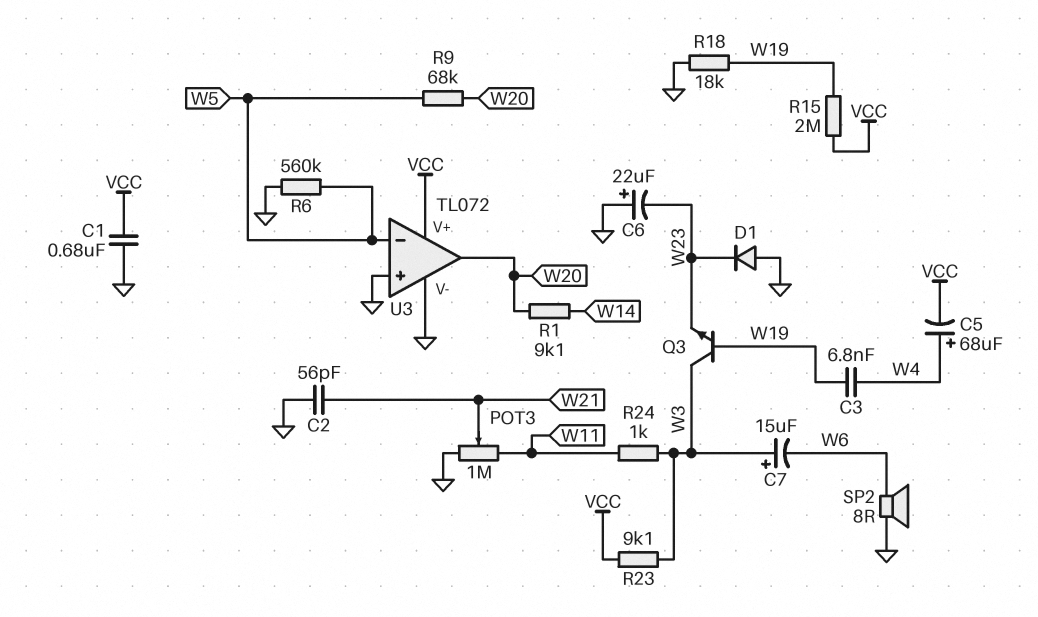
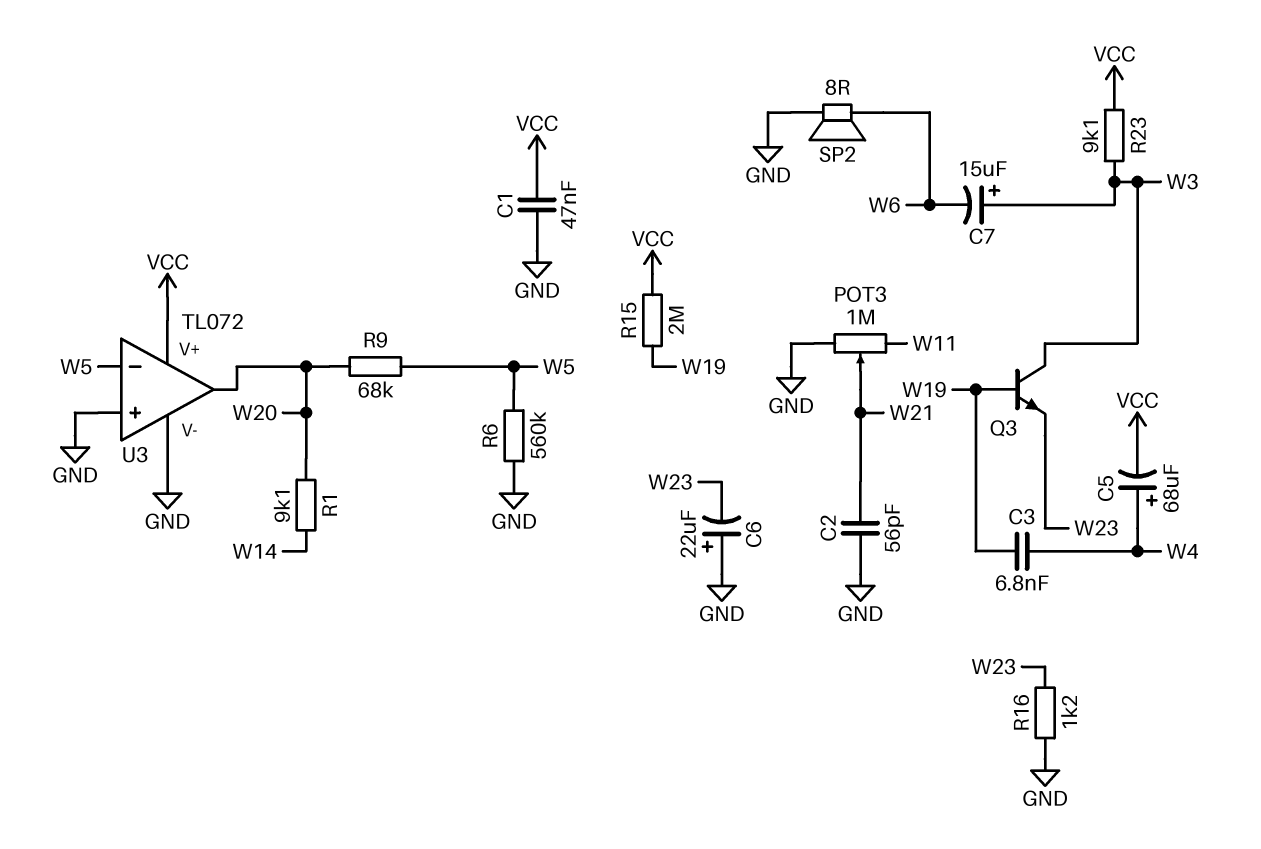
C1: 680nF (GND, VCC) -> 47nF (GND, VCC)
D1: diode (A GND, K W23) -> none
R16: none -> 1.2k (GND, W23)
R18: 18k (GND, W19) -> none
R24: 1k (W3, W11) -> none

